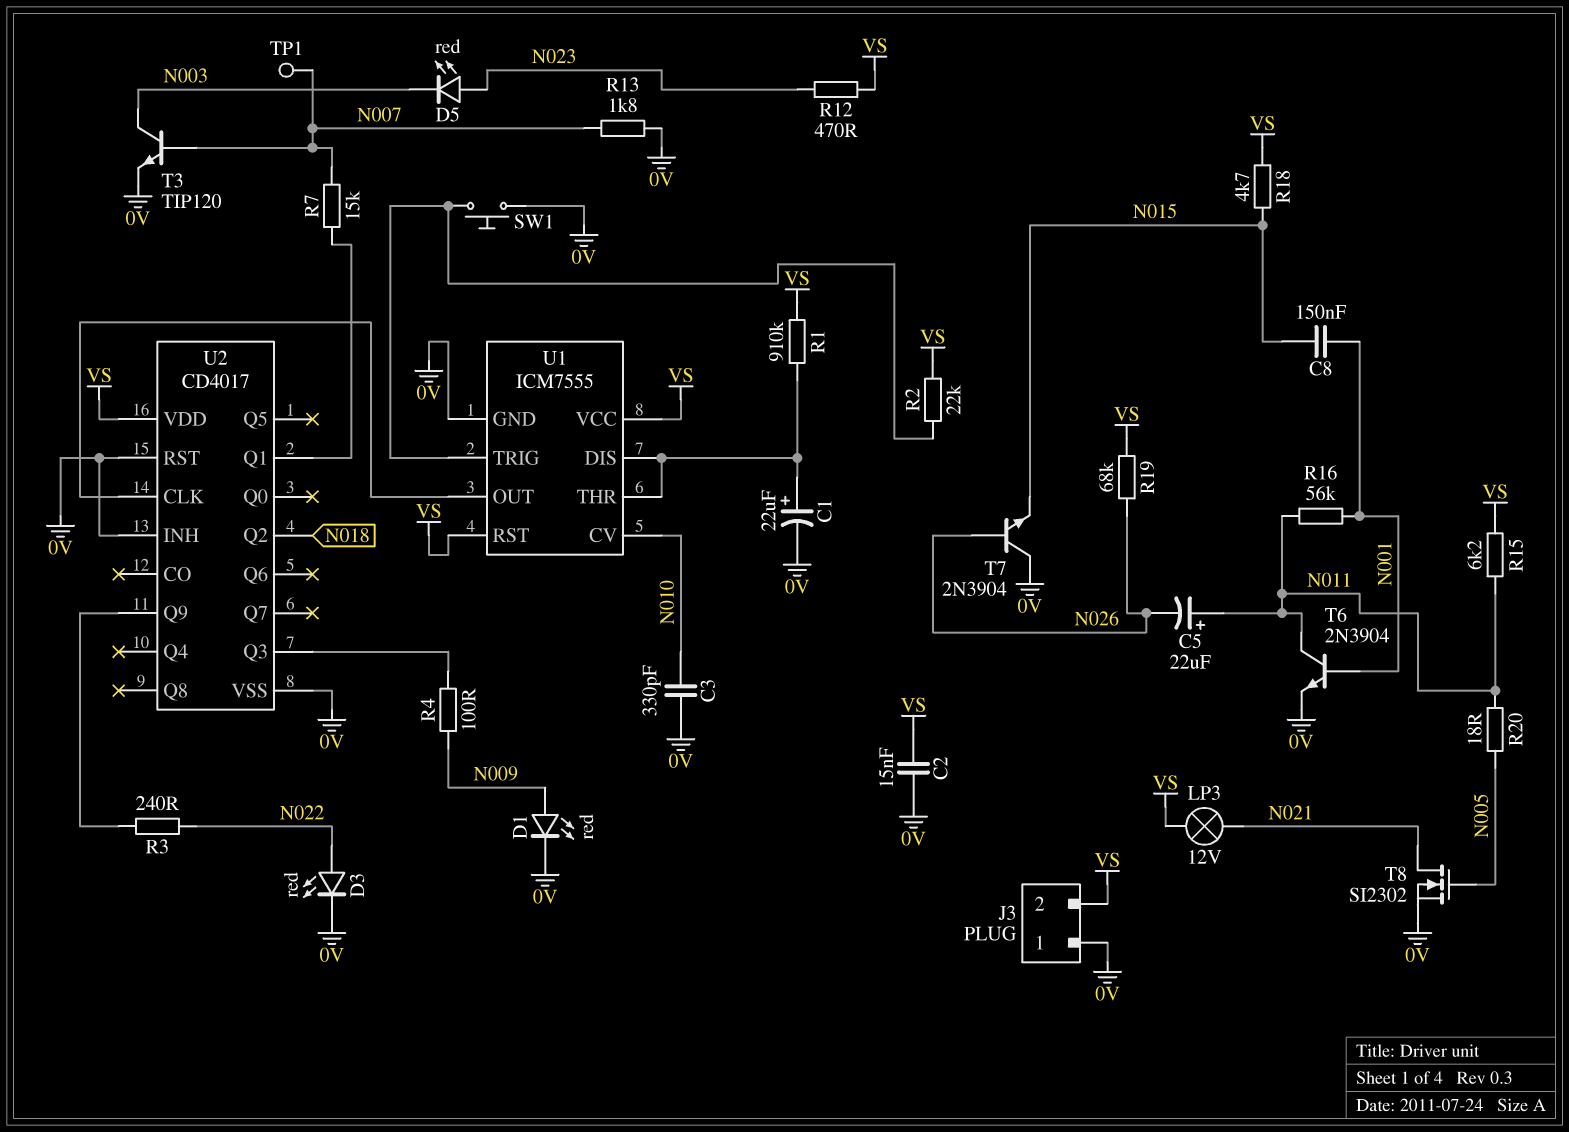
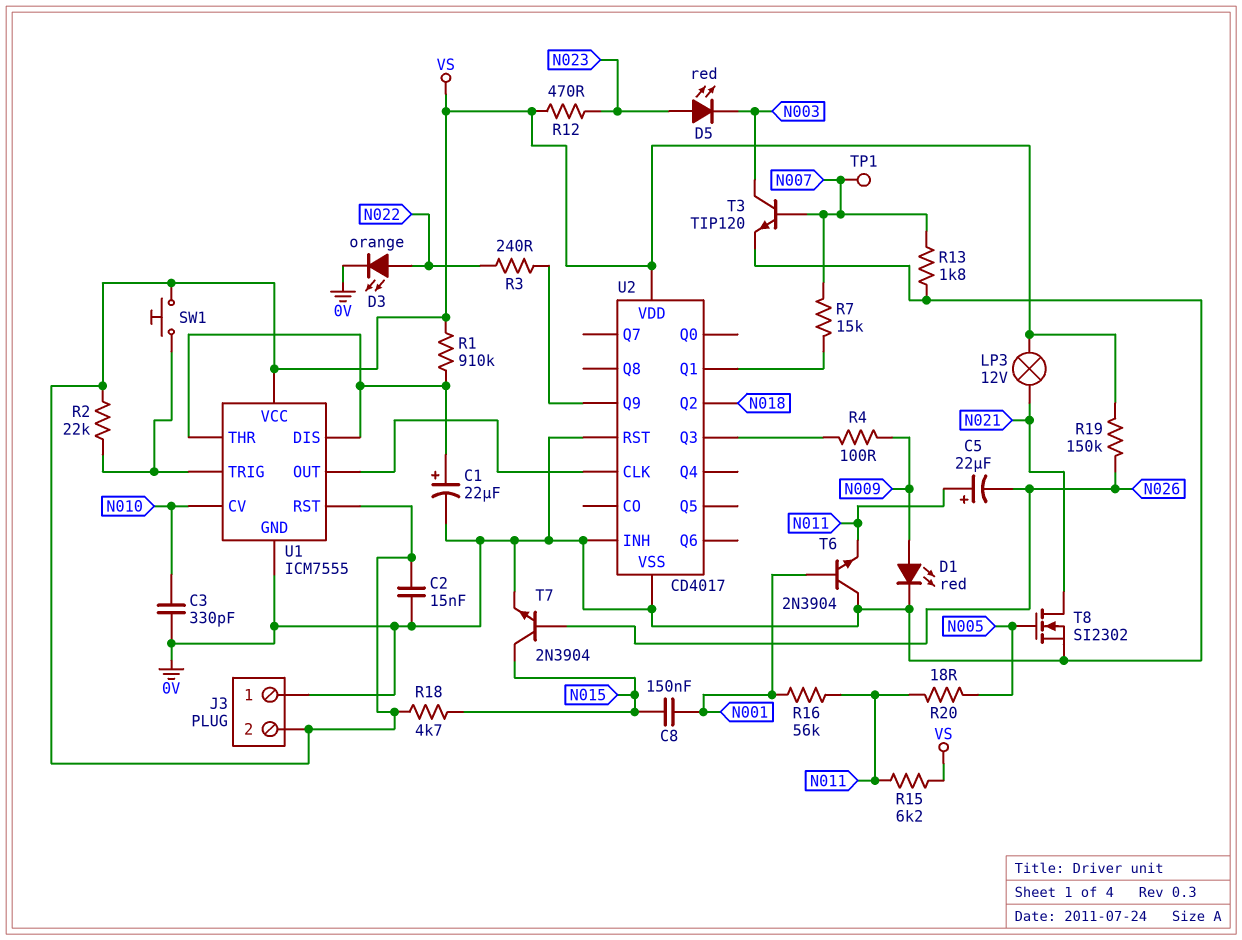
D3: LED red (A N022, K 0V) -> LED orange (A N022, K 0V)
R19: 68k (N026, VS) -> 150k (N026, VS)
SW1: button (0V, U1/TRIG) -> button (U1/TRIG, VS)
T6: NPN 2N3904 (B N001, C N011, E 0V) -> NPN 2N3904 (B N001, C 0V, E N011)
T7: NPN 2N3904 (B N026, C 0V, E N015) -> NPN 2N3904 (B N026, C N015, E 0V)

